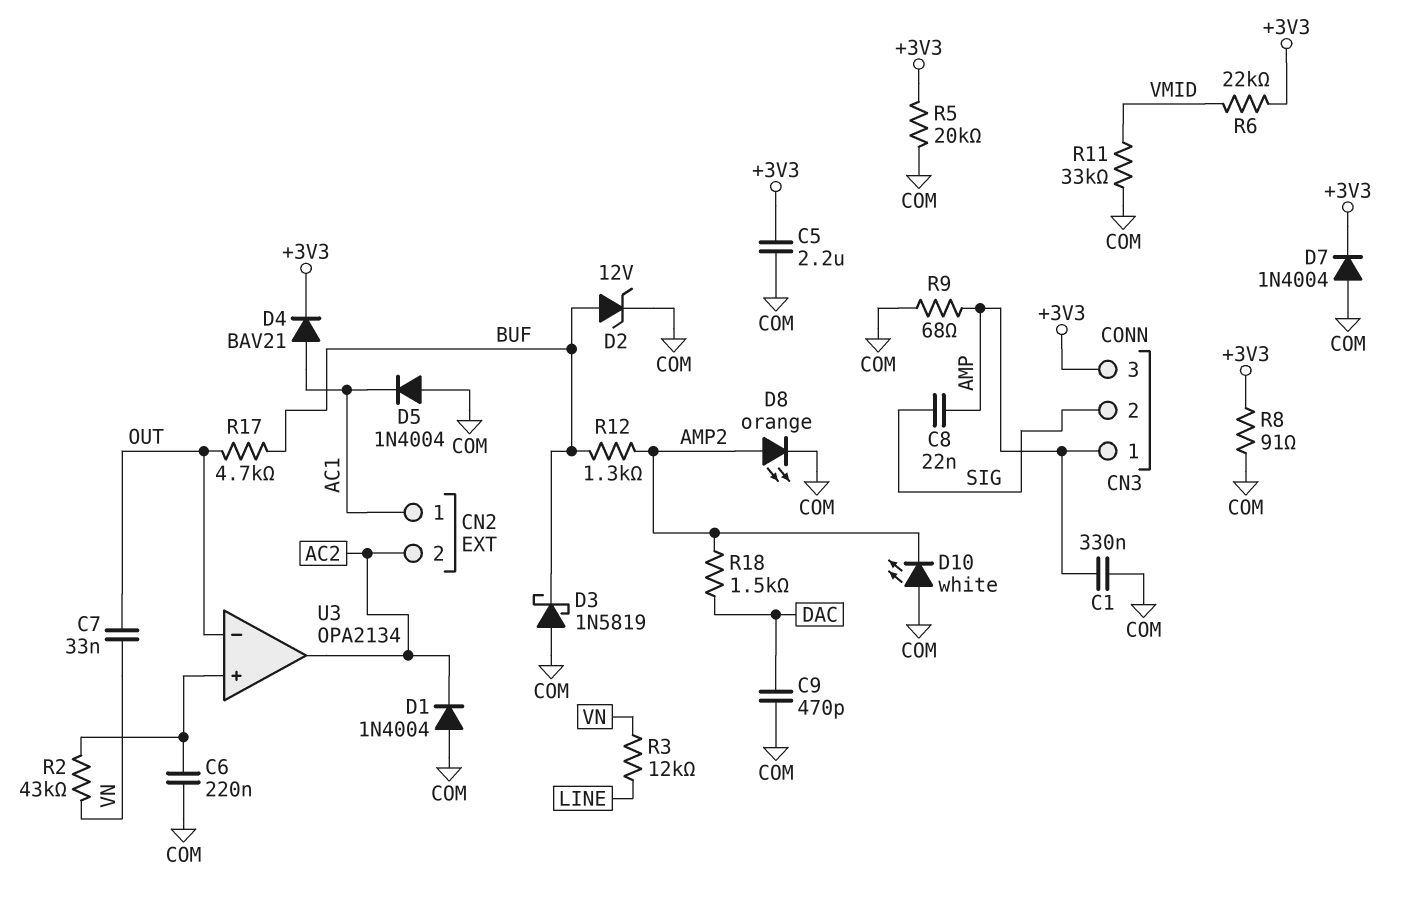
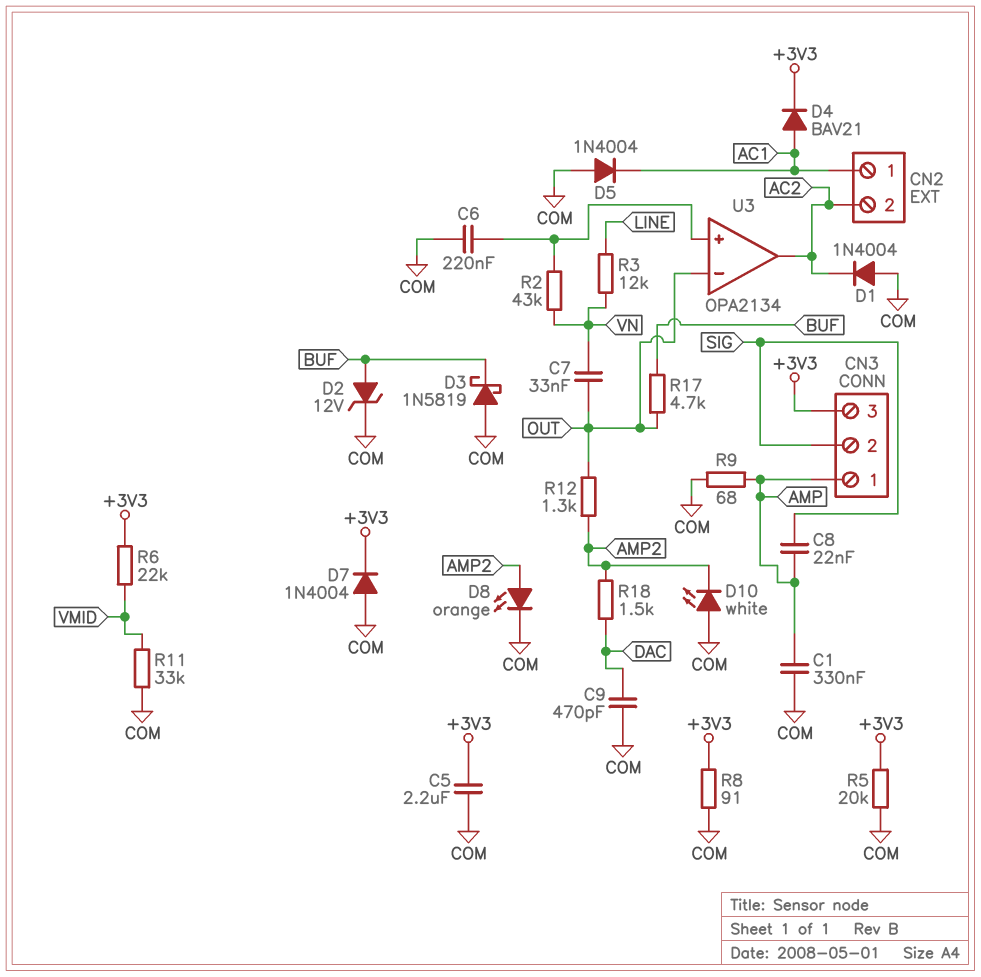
R12: 1.3k (AMP2, BUF) -> 1.3k (AMP2, OUT)

